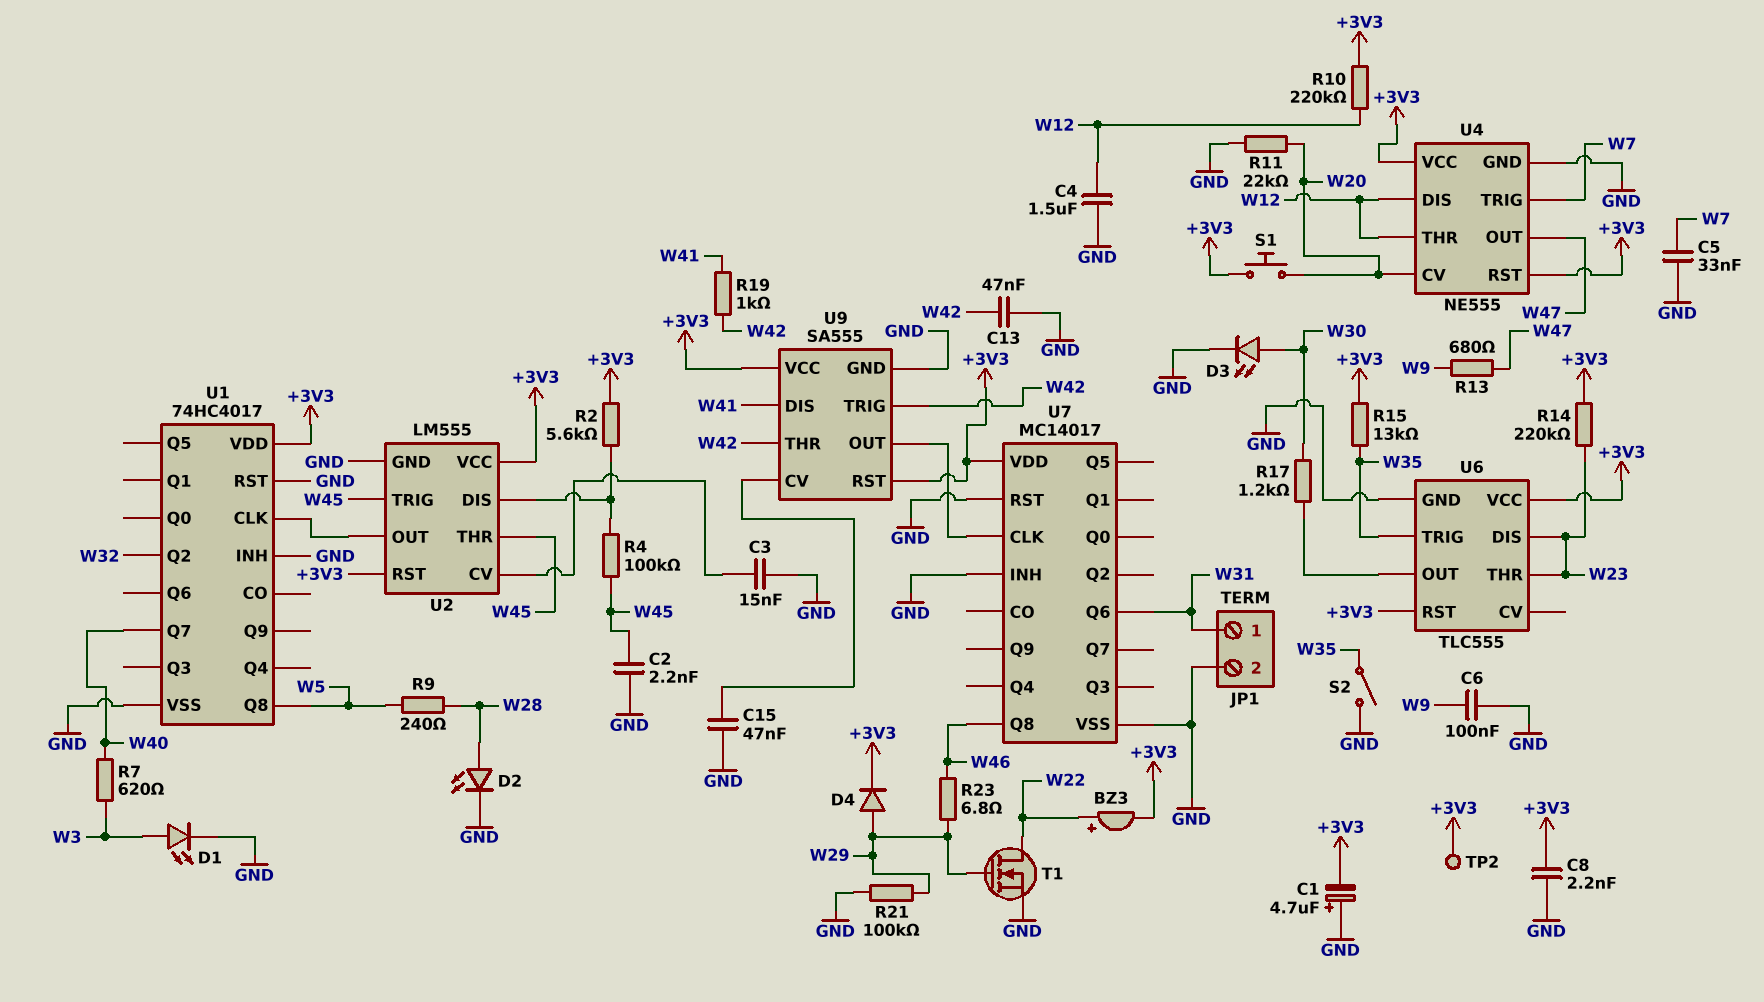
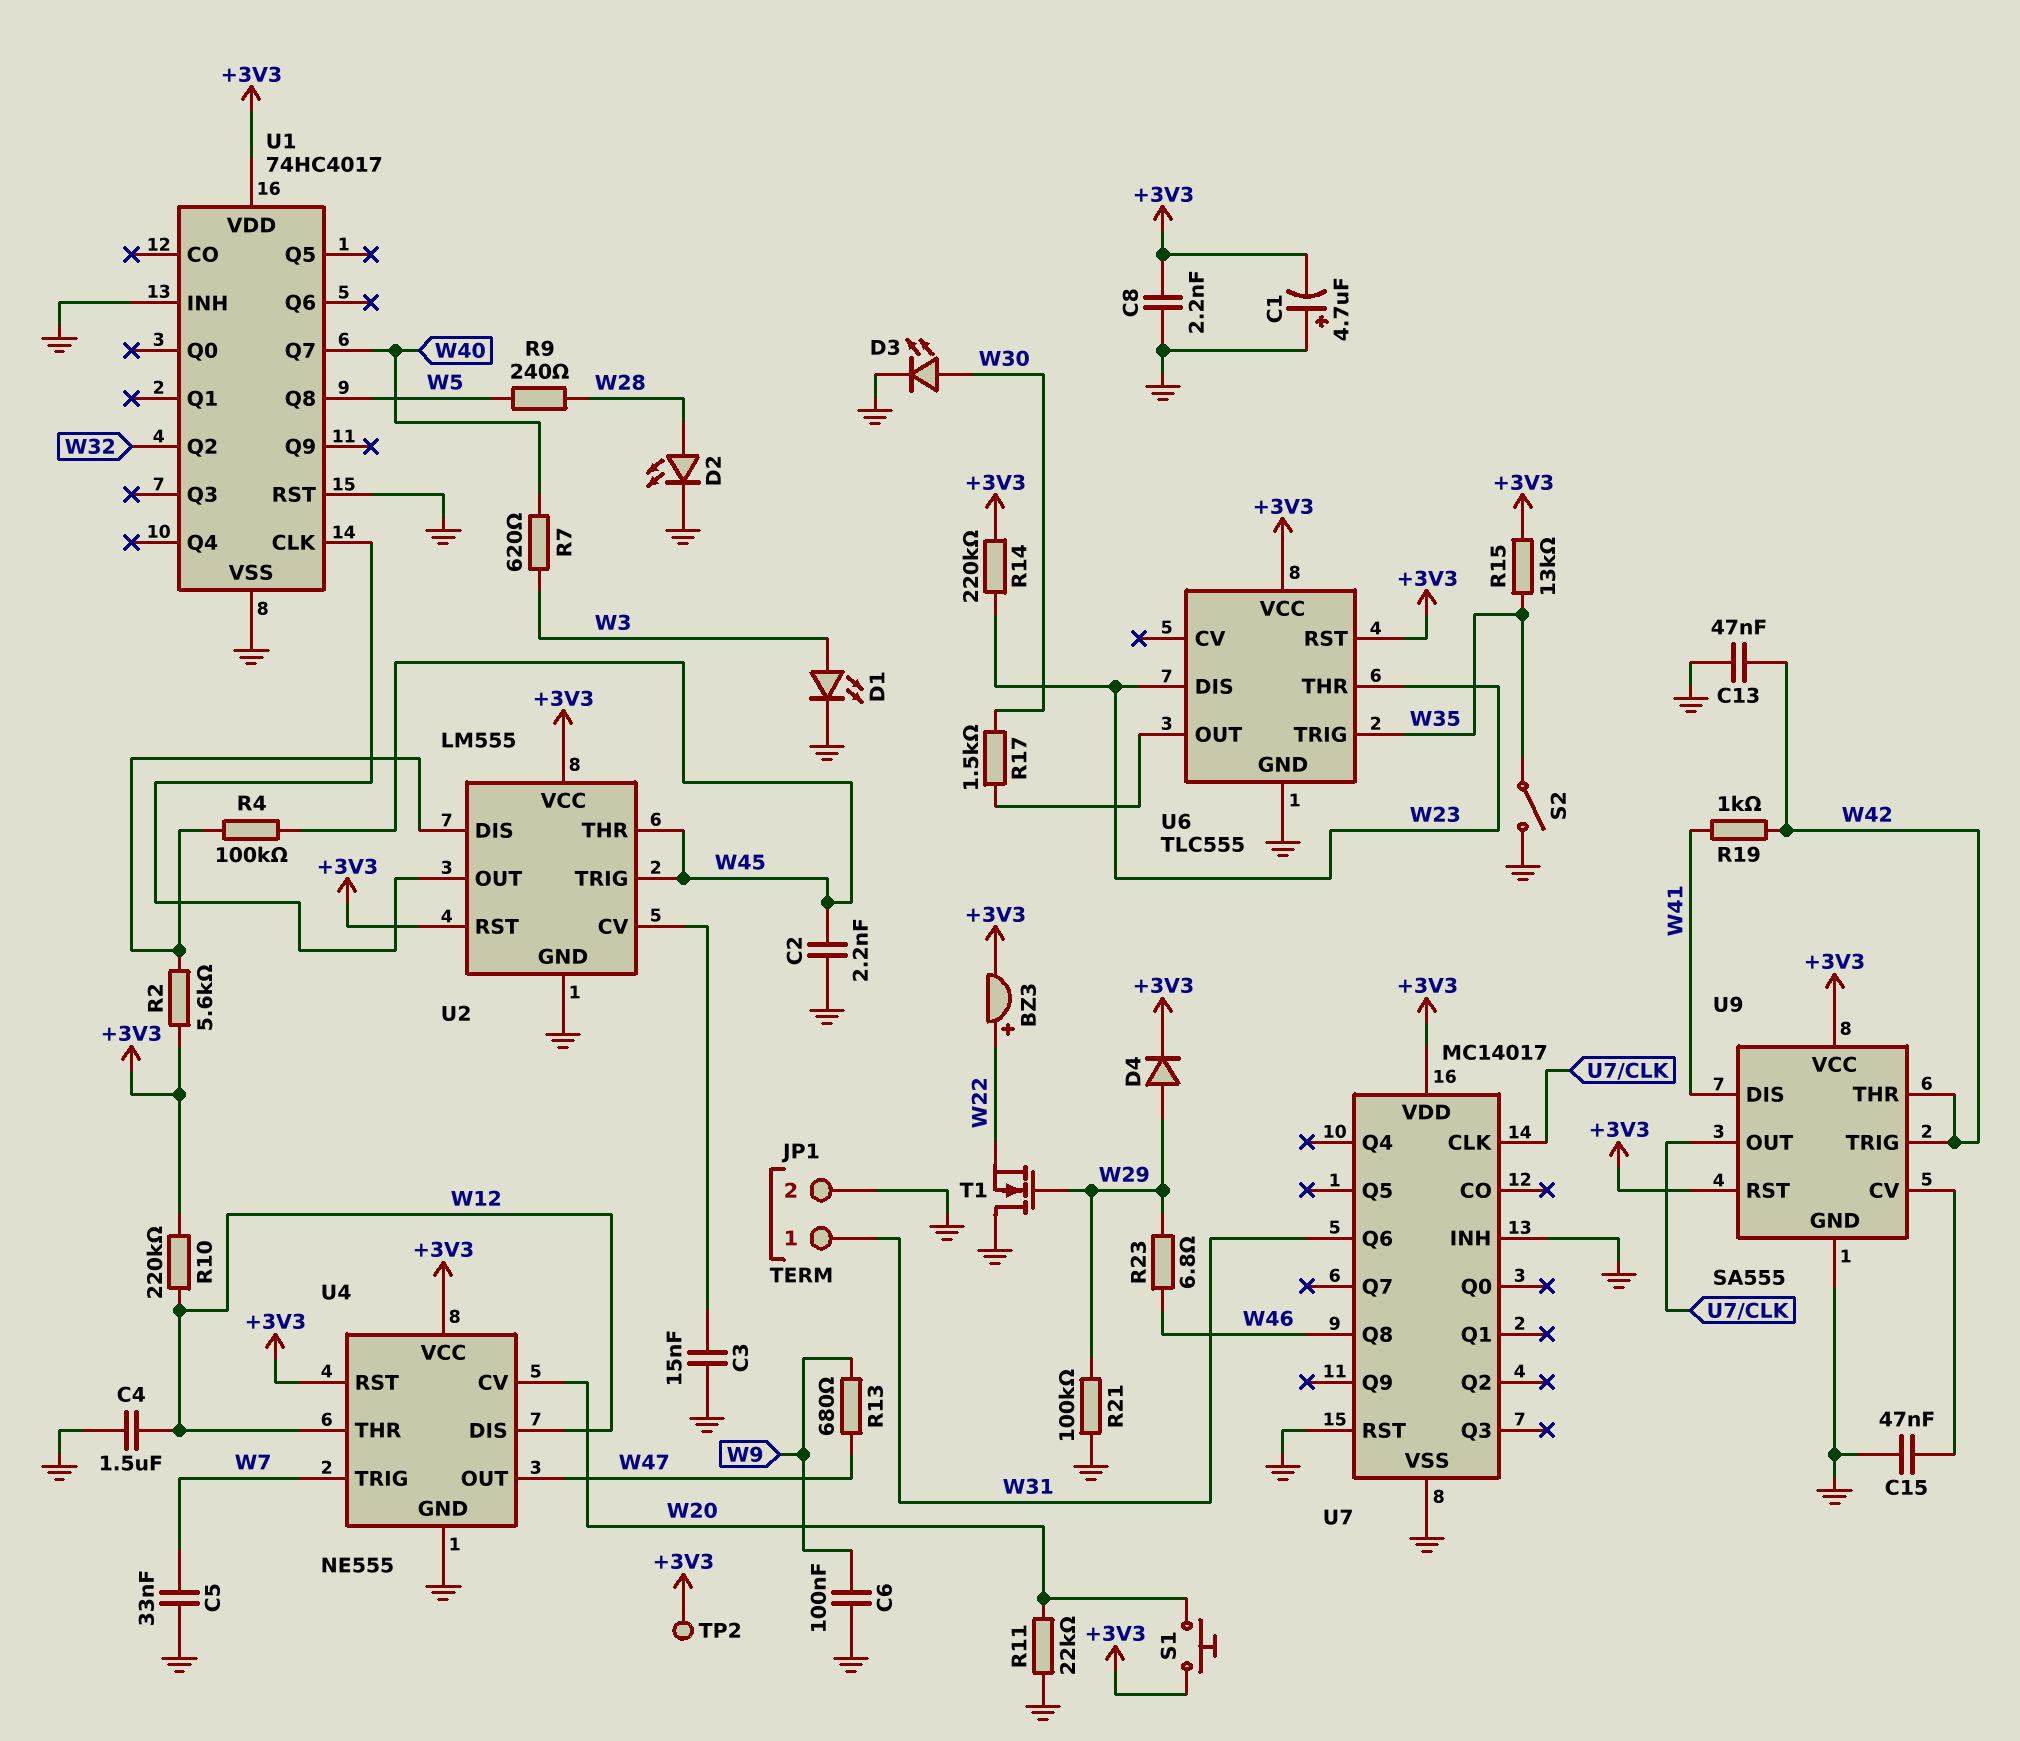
R17: 1.2k (U6/OUT, W30) -> 1.5k (U6/OUT, W30)
T1: NMOS (G W29, D W22, S GND) -> NMOS (G W29, D GND, S W22)

